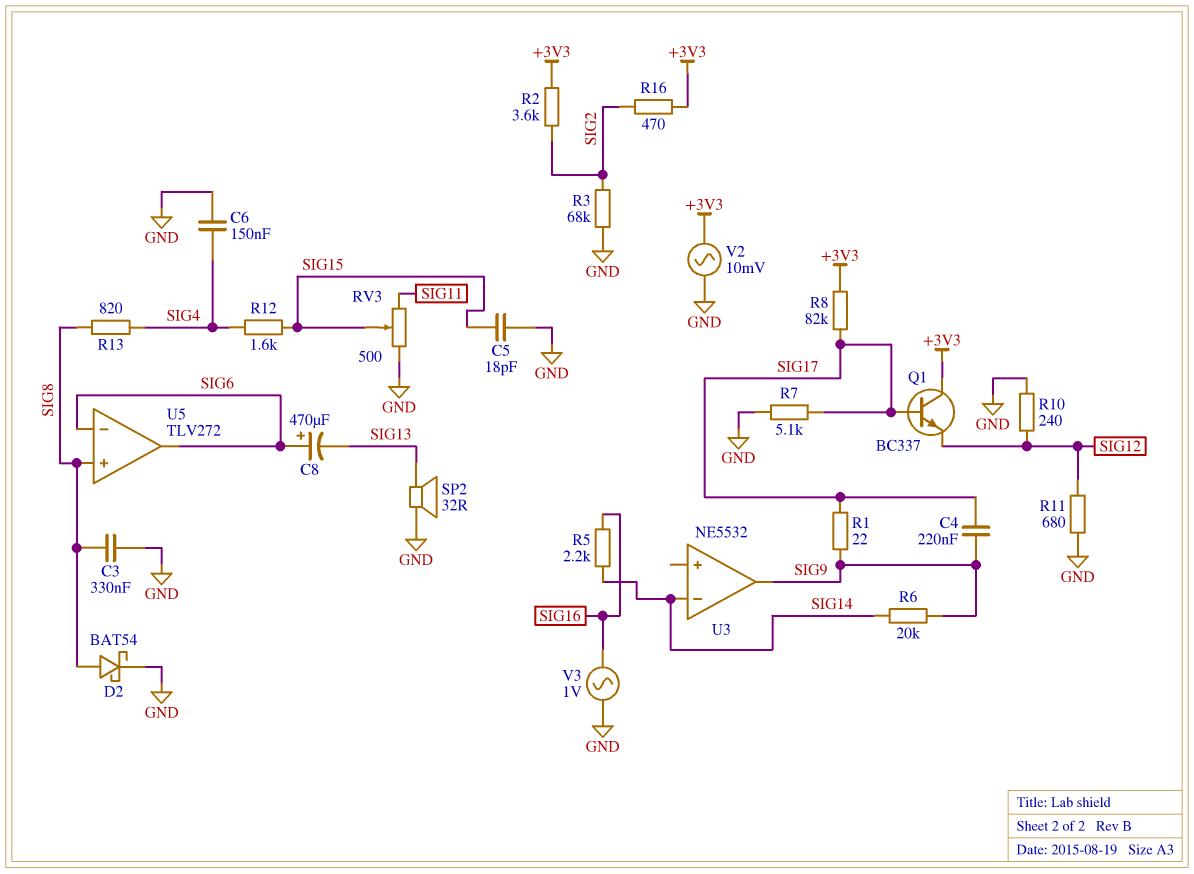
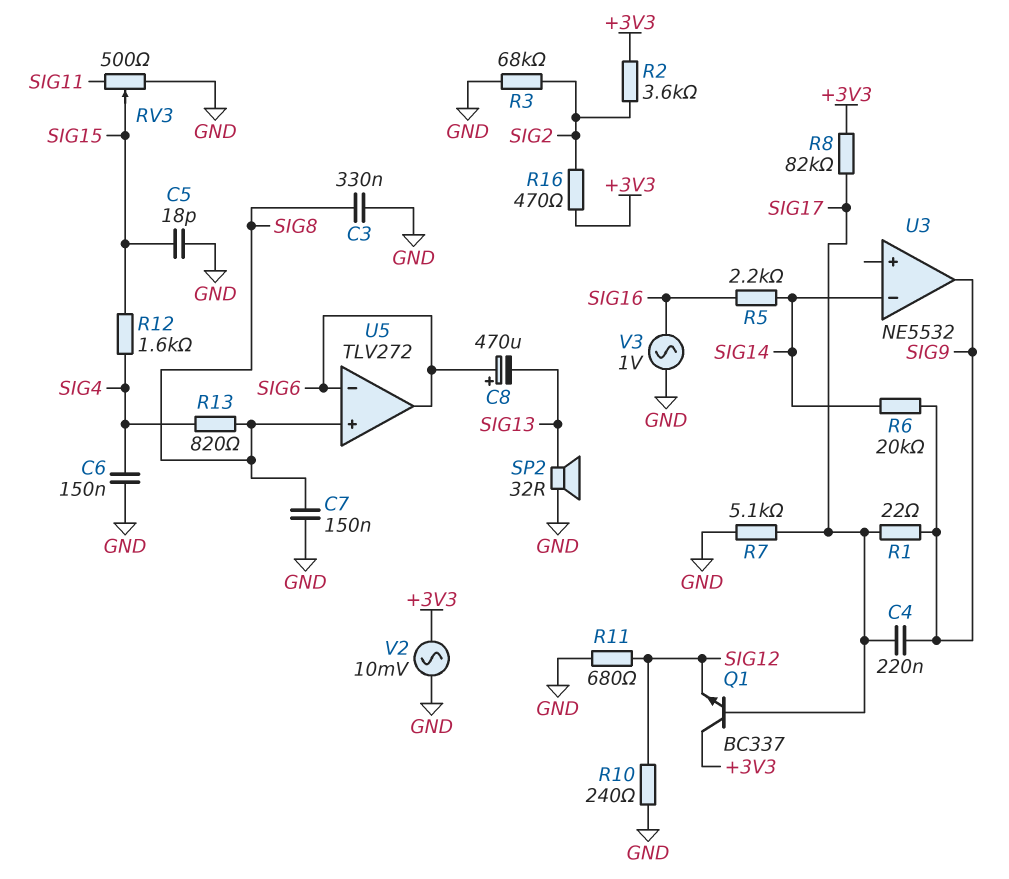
C7: none -> 150nF (GND, SIG8)
D2: schottky BAT54 (A SIG8, K GND) -> none

